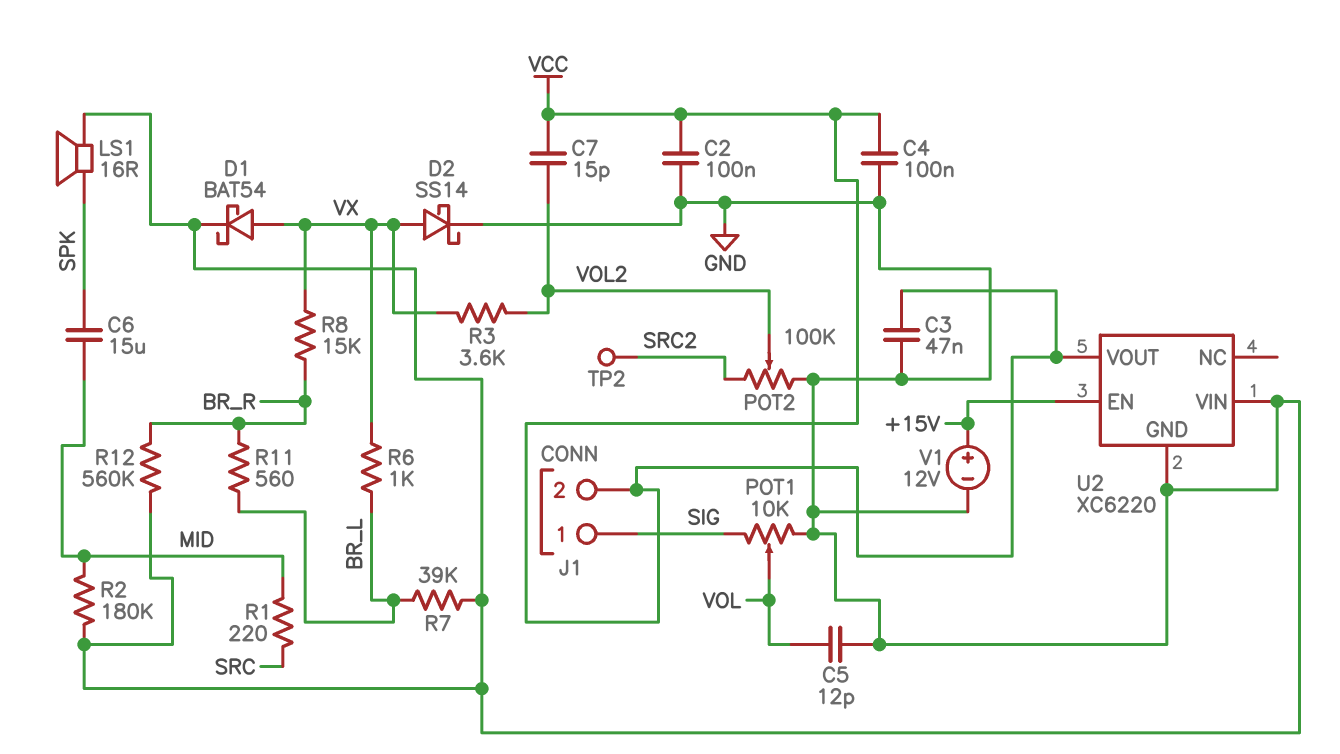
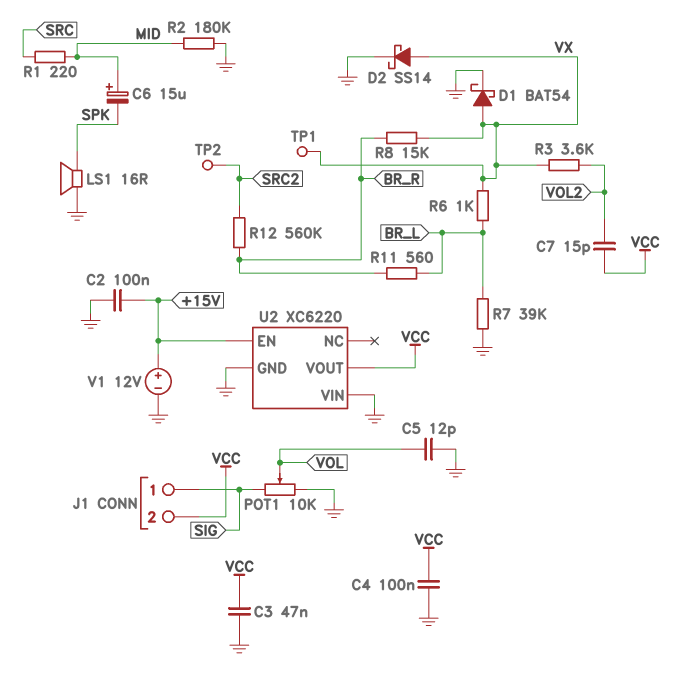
C2: 100nF (GND, VCC) -> 100nF (+15V, GND)
C6: 15uF (MID, SPK) -> 15uF (plus MID, minus SPK)
POT2: 100k (GND, SRC2, wiper VOL2) -> none
R12: 560k (BR_R, GND) -> 560k (BR_R, SRC2)
TP1: none -> test point (VX)

